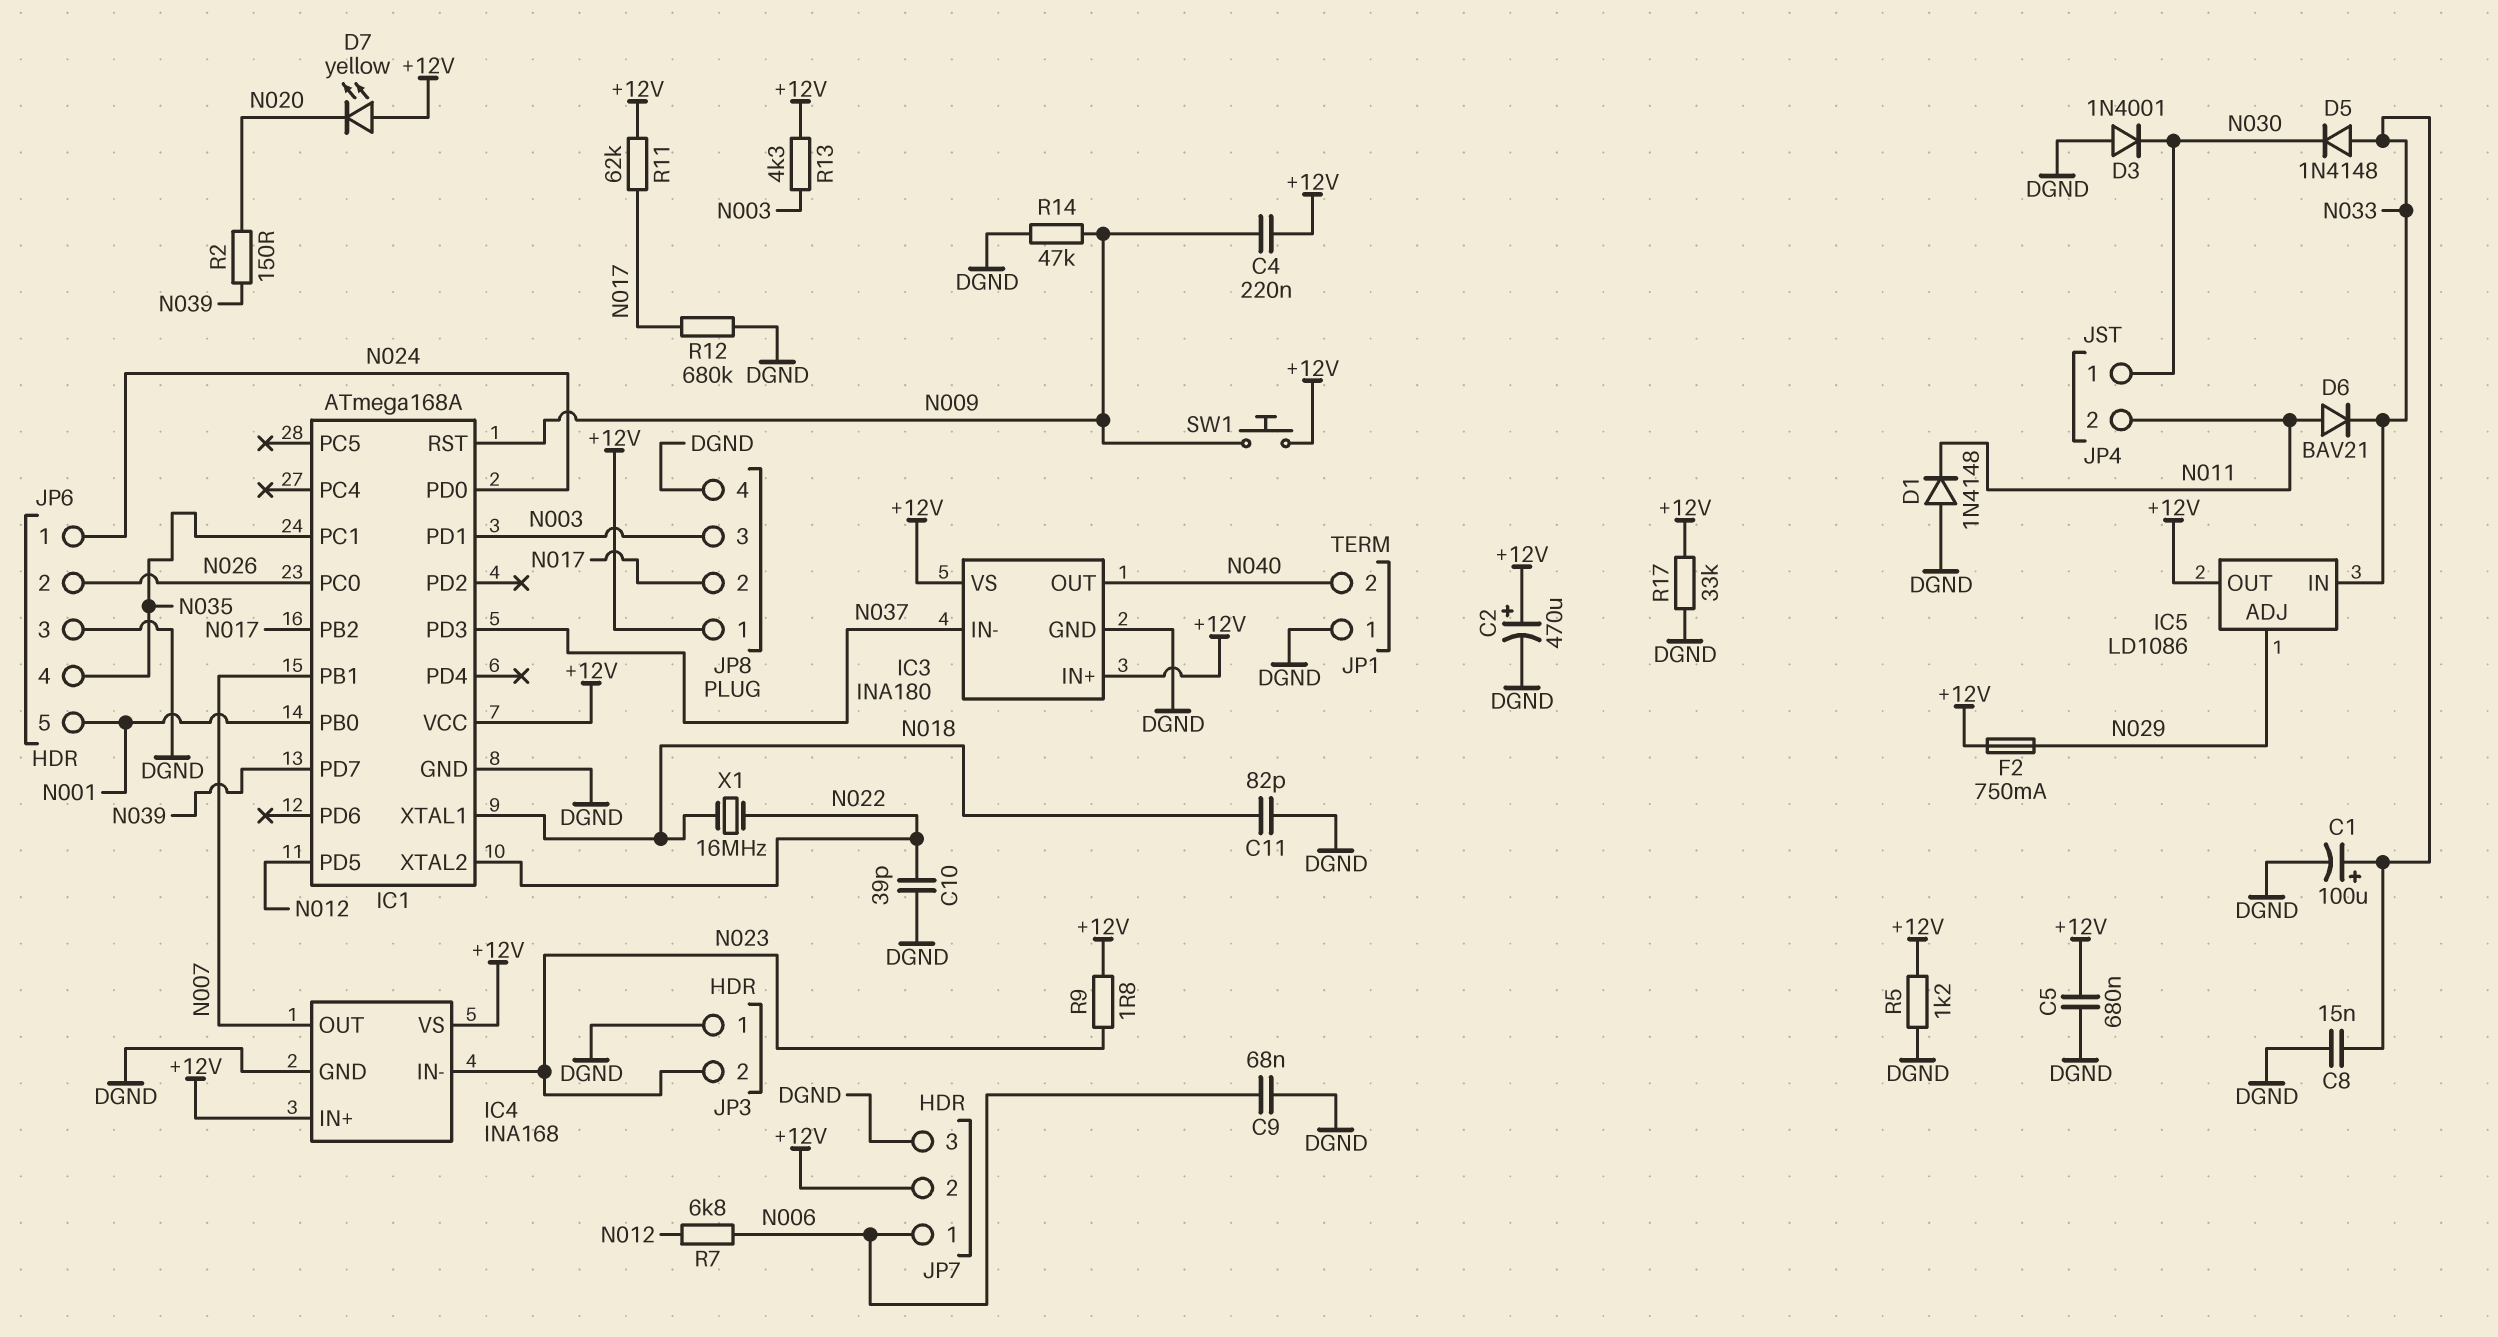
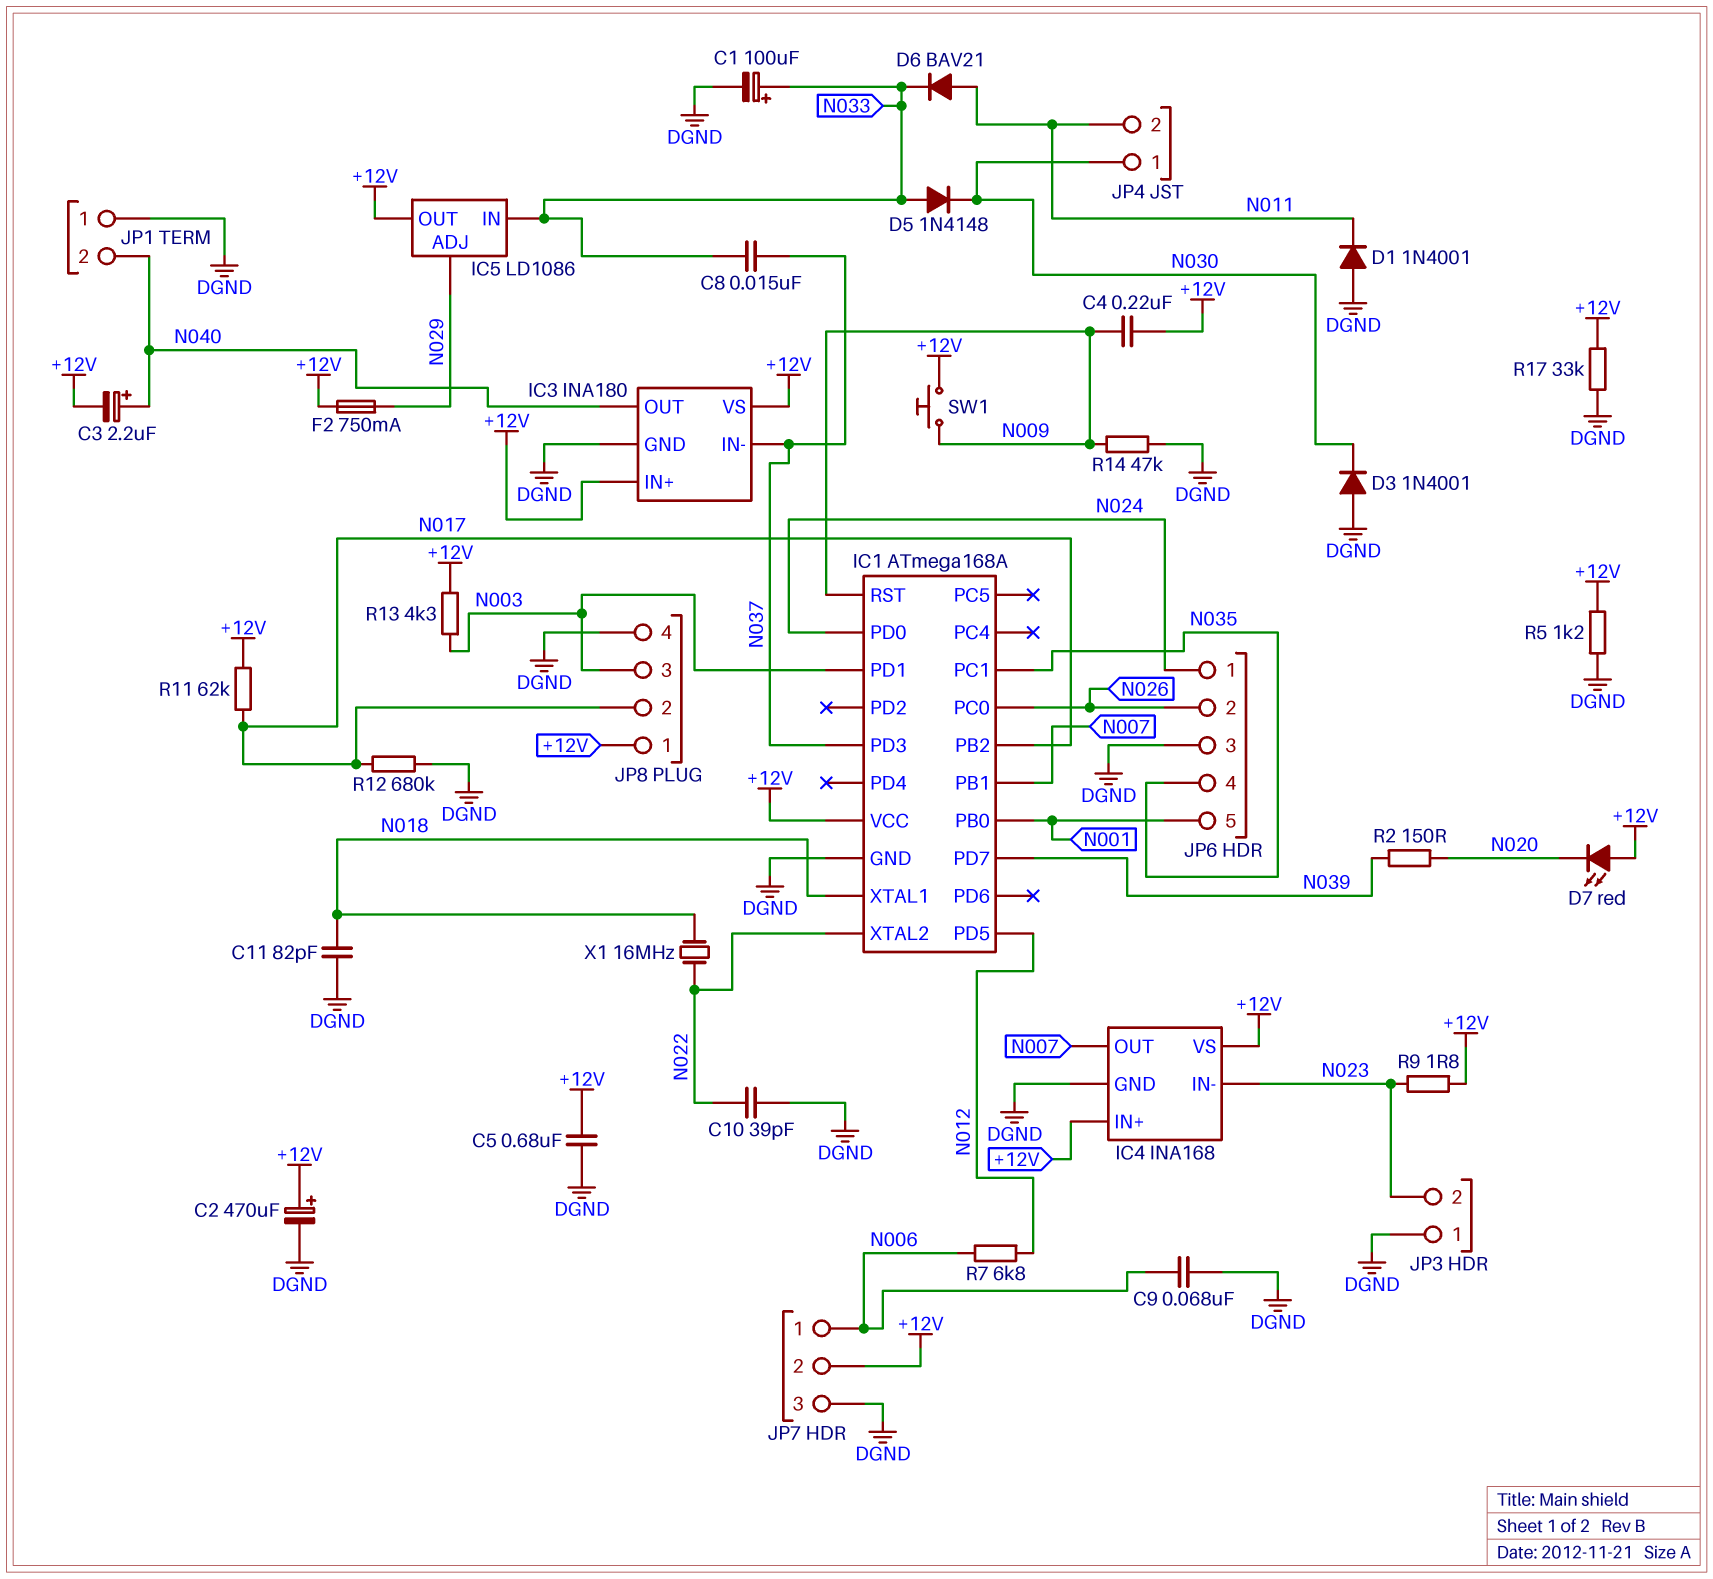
C3: none -> 2.2uF (plus N040, minus +12V)
C8: 15nF (DGND, N033) -> 15nF (N033, N037)
D1: diode 1N4148 (A DGND, K N011) -> diode 1N4001 (A DGND, K N011)
D7: LED yellow (A +12V, K N020) -> LED red (A +12V, K N020)

